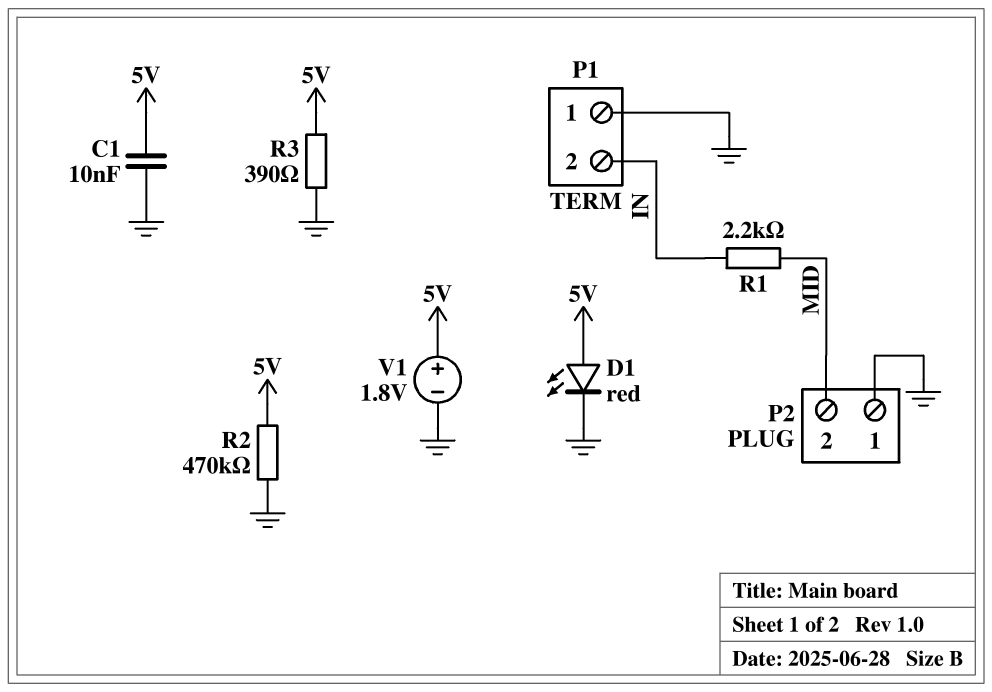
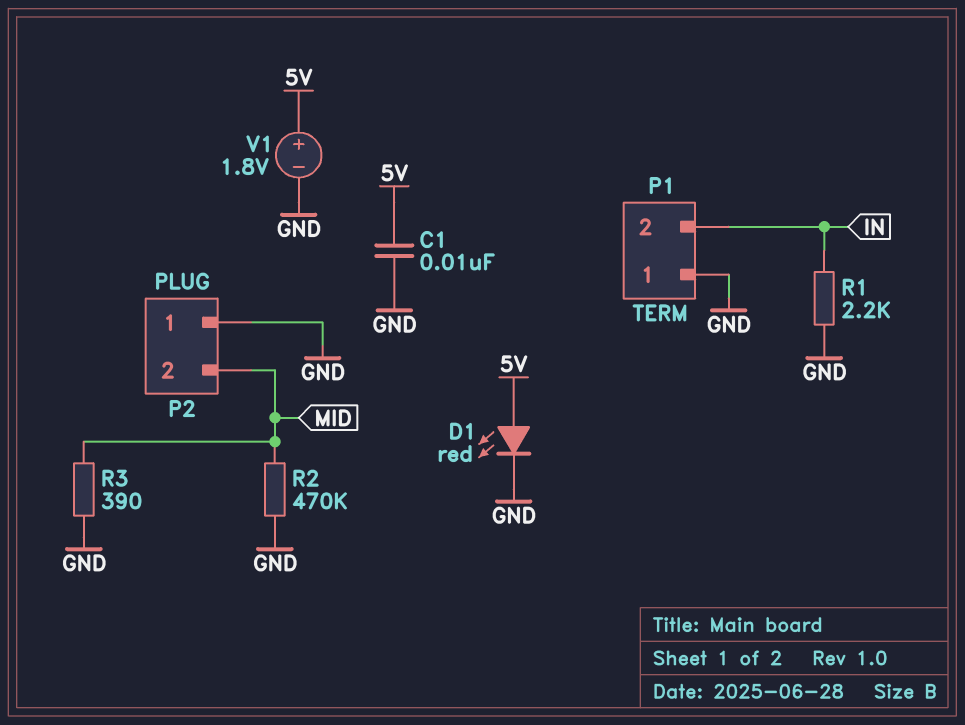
R1: 2.2k (IN, MID) -> 2.2k (GND, IN)
R2: 470k (5V, GND) -> 470k (GND, MID)
R3: 390 (5V, GND) -> 390 (GND, MID)

